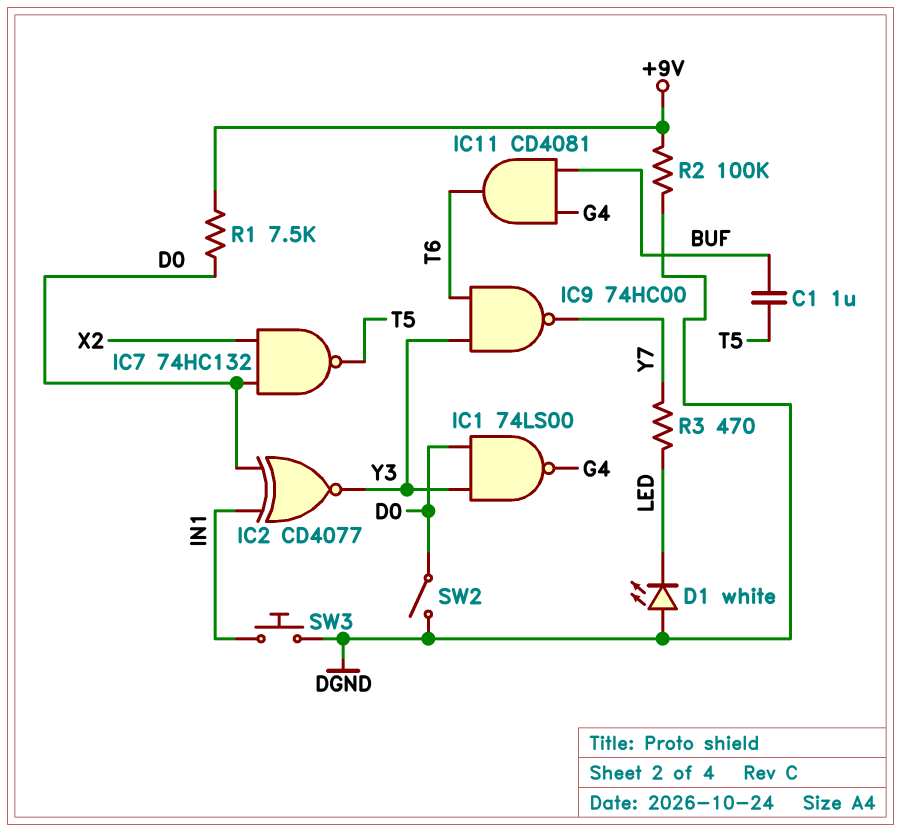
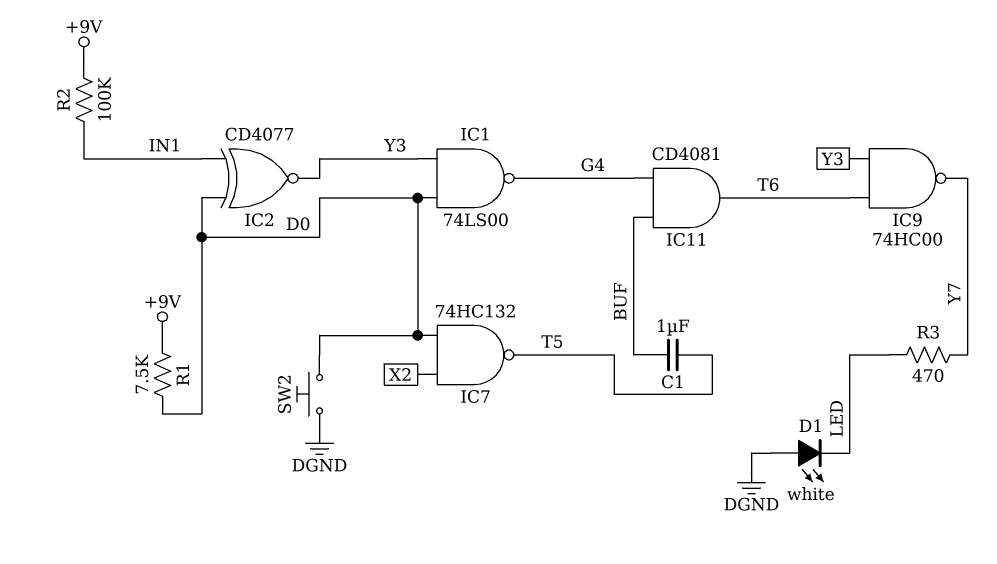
R2: 100k (+9V, DGND) -> 100k (+9V, IN1)
SW2: switch (D0, DGND) -> button (D0, DGND)
SW3: button (DGND, IN1) -> none

